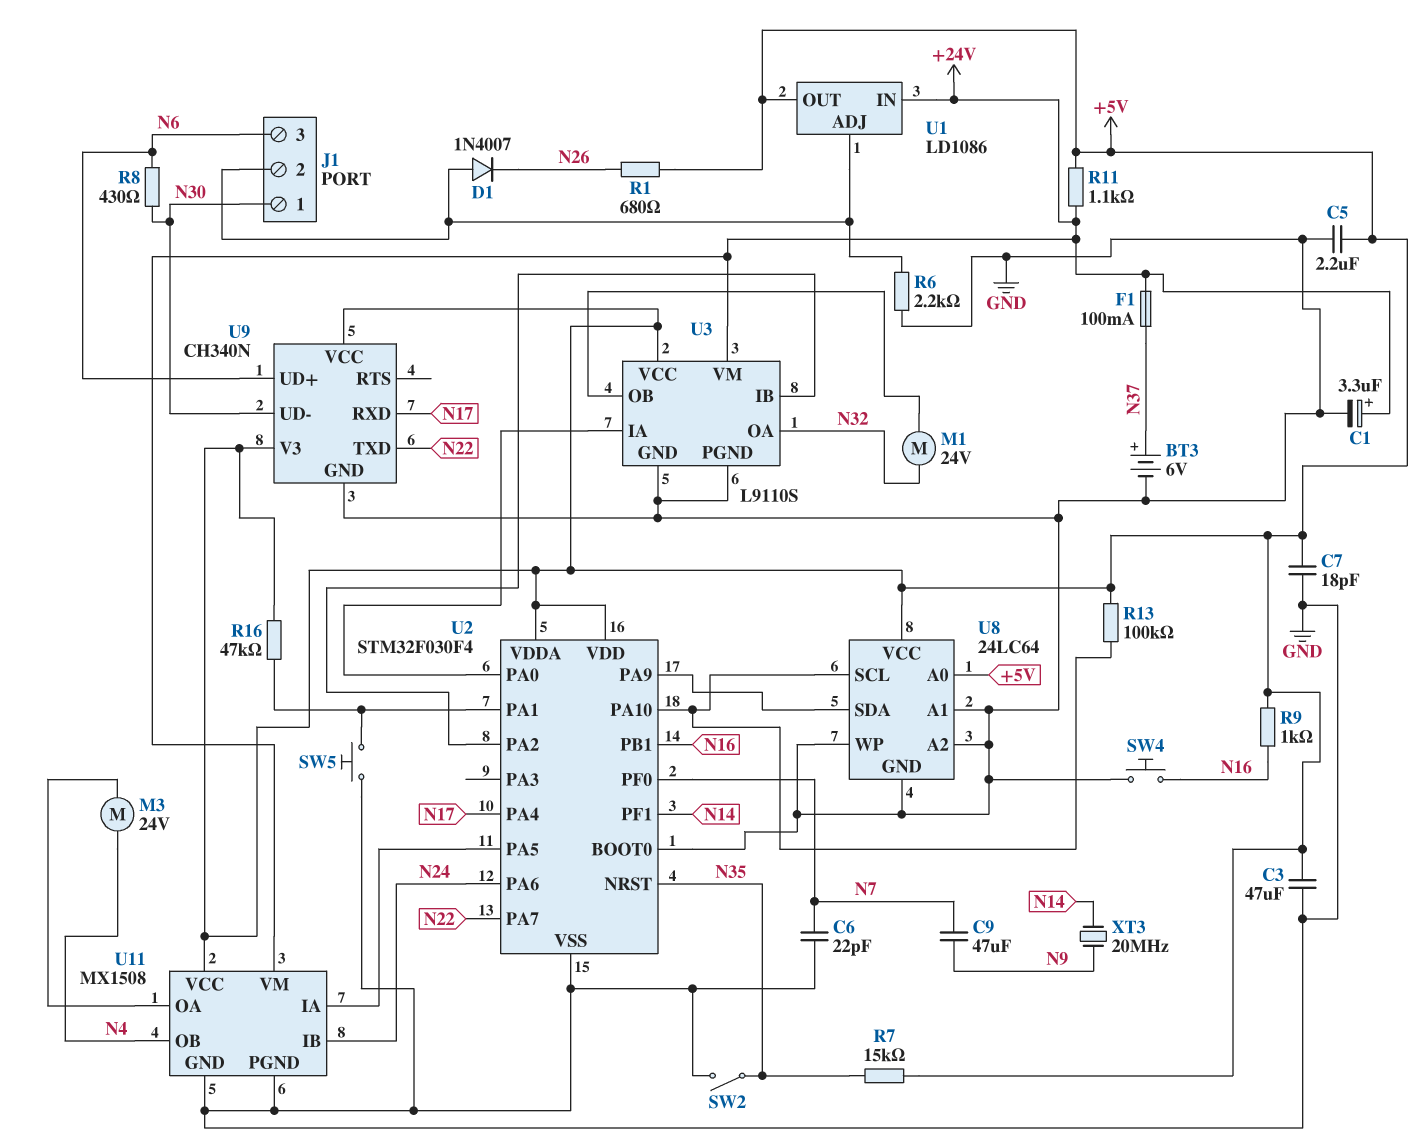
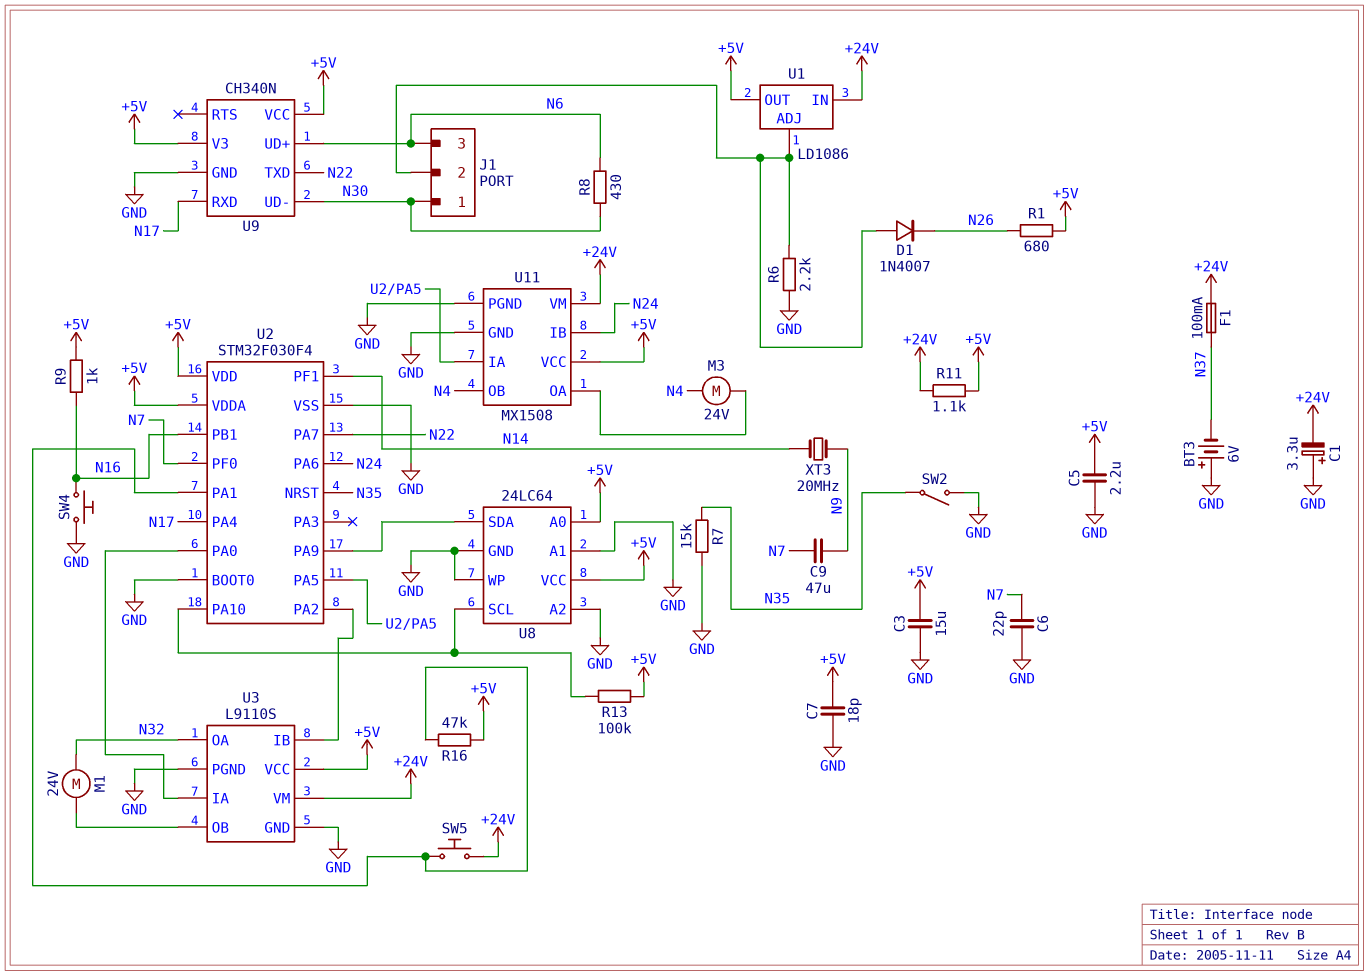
BT3: 6V (plus N37, minus GND) -> 6V (plus GND, minus N37)
C1: 3.3uF (plus +24V, minus GND) -> 3.3uF (plus GND, minus +24V)
C3: 47uF (+5V, GND) -> 15uF (+5V, GND)
R7: 15k (+5V, N35) -> 15k (GND, N35)
SW5: button (GND, U2/PA1) -> button (+24V, U2/PA1)

